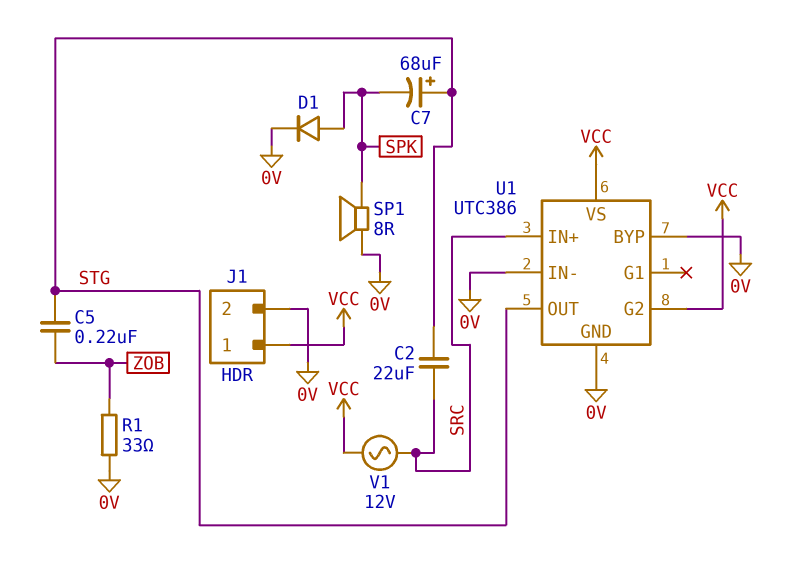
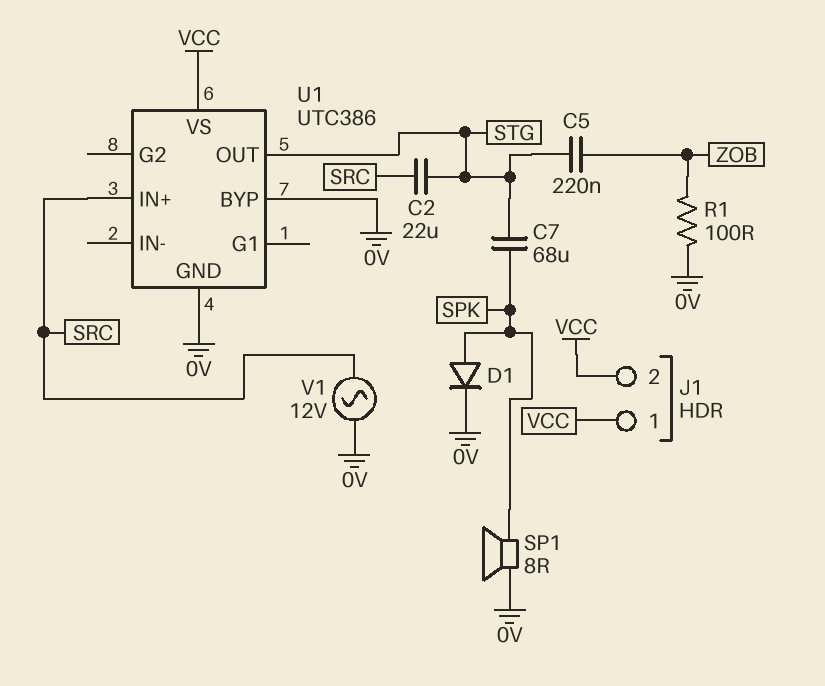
C7: 68uF (plus STG, minus SPK) -> 68uF (SPK, STG)
J1 pin 2: 0V -> VCC
R1: 33 (0V, ZOB) -> 100 (0V, ZOB)
U1 pin G2: VCC -> none
U1 pin IN-: 0V -> none
V1: AC 12V (SRC, VCC) -> AC 12V (0V, SRC)

